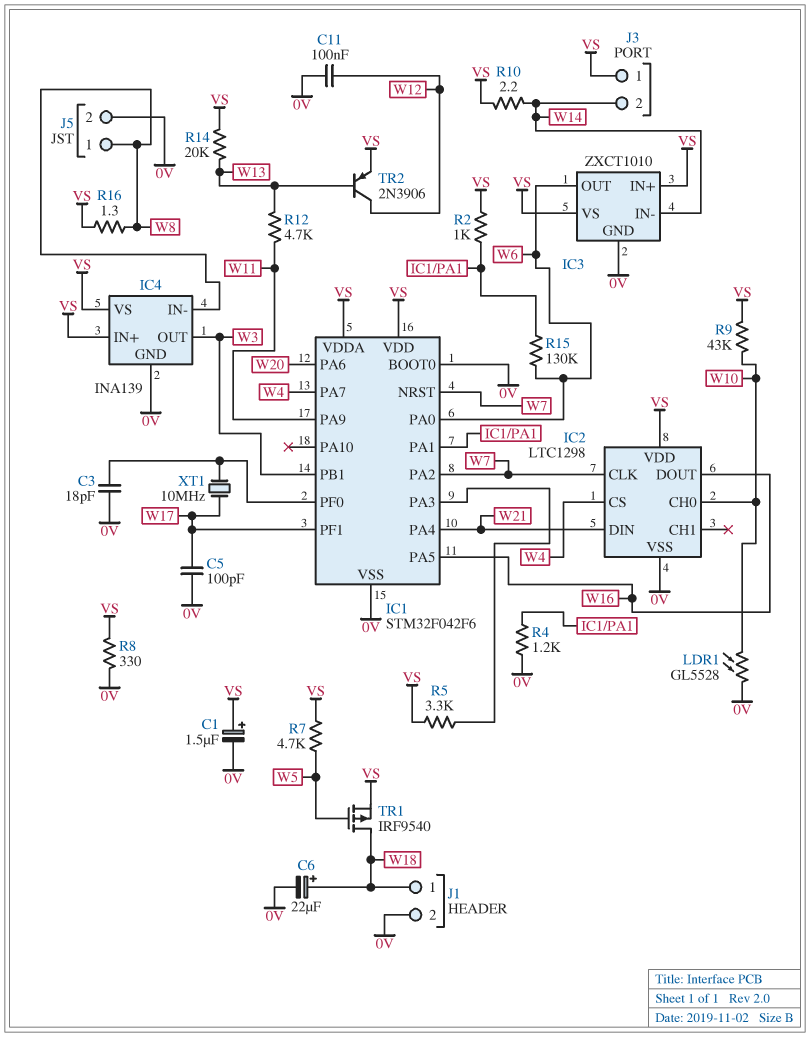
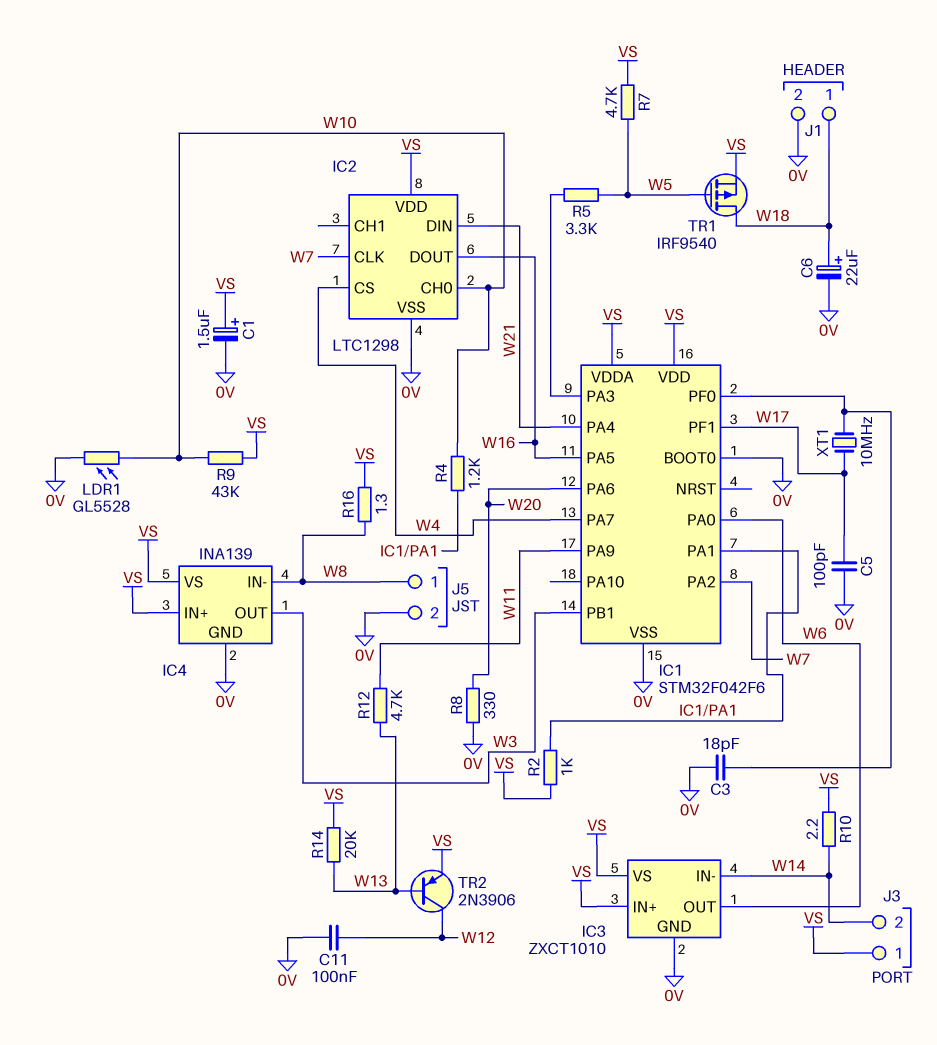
IC1 pin NRST: W7 -> none
R4: 1.2k (0V, IC1/PA1) -> 1.2k (IC1/PA1, W10)
R5: 3.3k (IC1/PA3, VS) -> 3.3k (IC1/PA3, W5)
R8: 330 (0V, VS) -> 330 (0V, W20)
R15: 130k (IC1/PA1, W6) -> none

